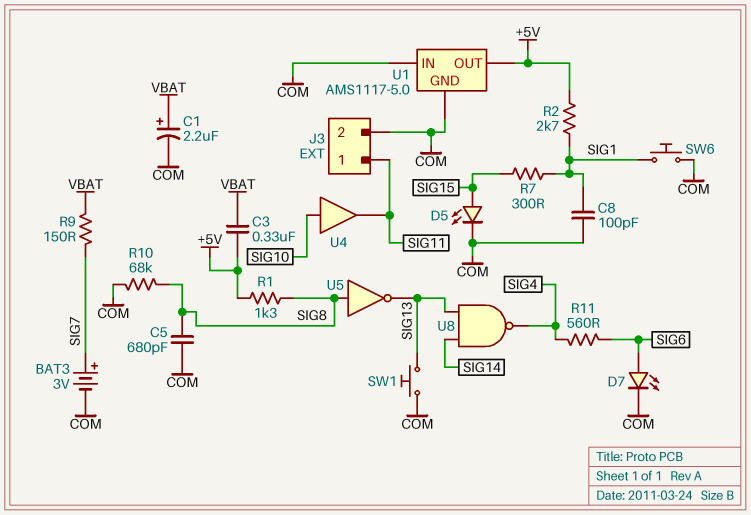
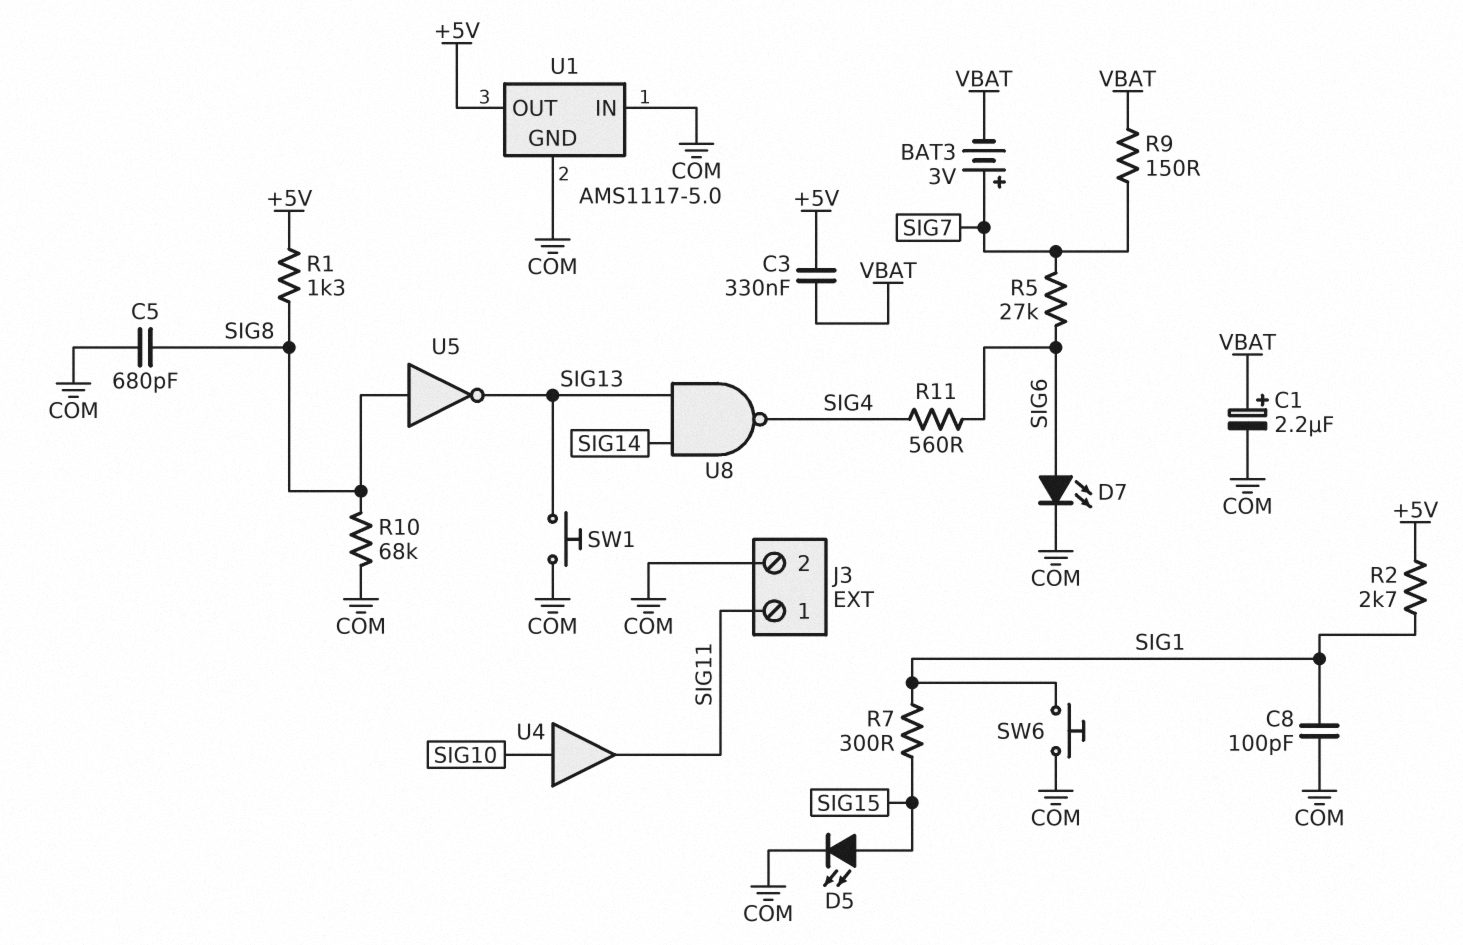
BAT3: 3V (plus SIG7, minus COM) -> 3V (plus SIG7, minus VBAT)
R5: none -> 27k (SIG6, SIG7)

